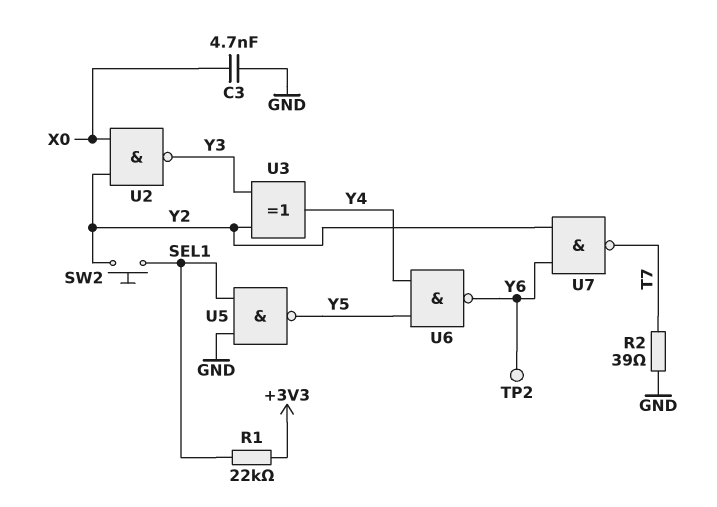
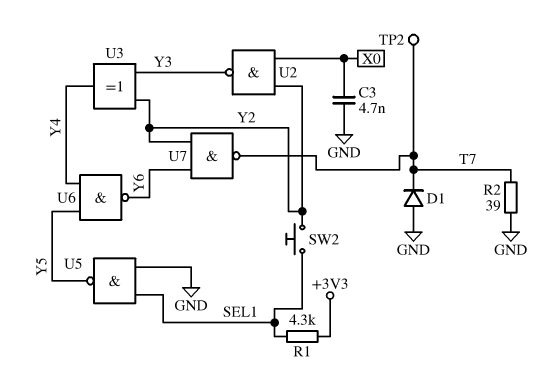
D1: none -> diode (A GND, K T7)
R1: 22k (+3V3, SEL1) -> 4.3k (+3V3, SEL1)
TP2: test point (Y6) -> test point (T7)

